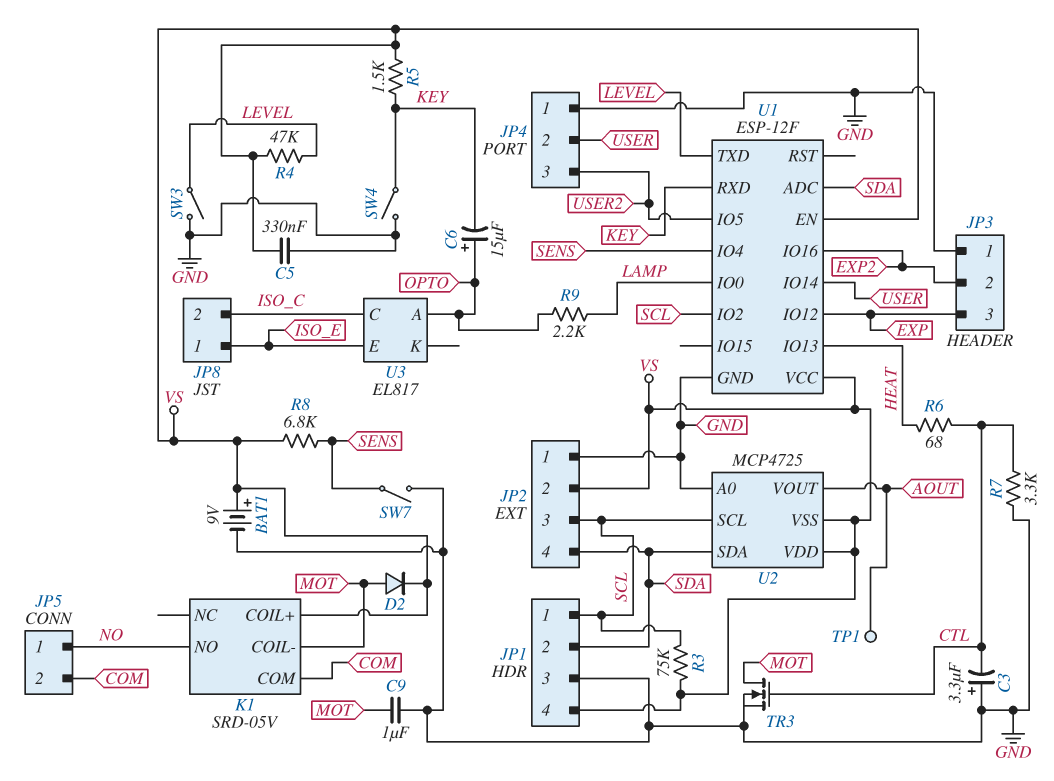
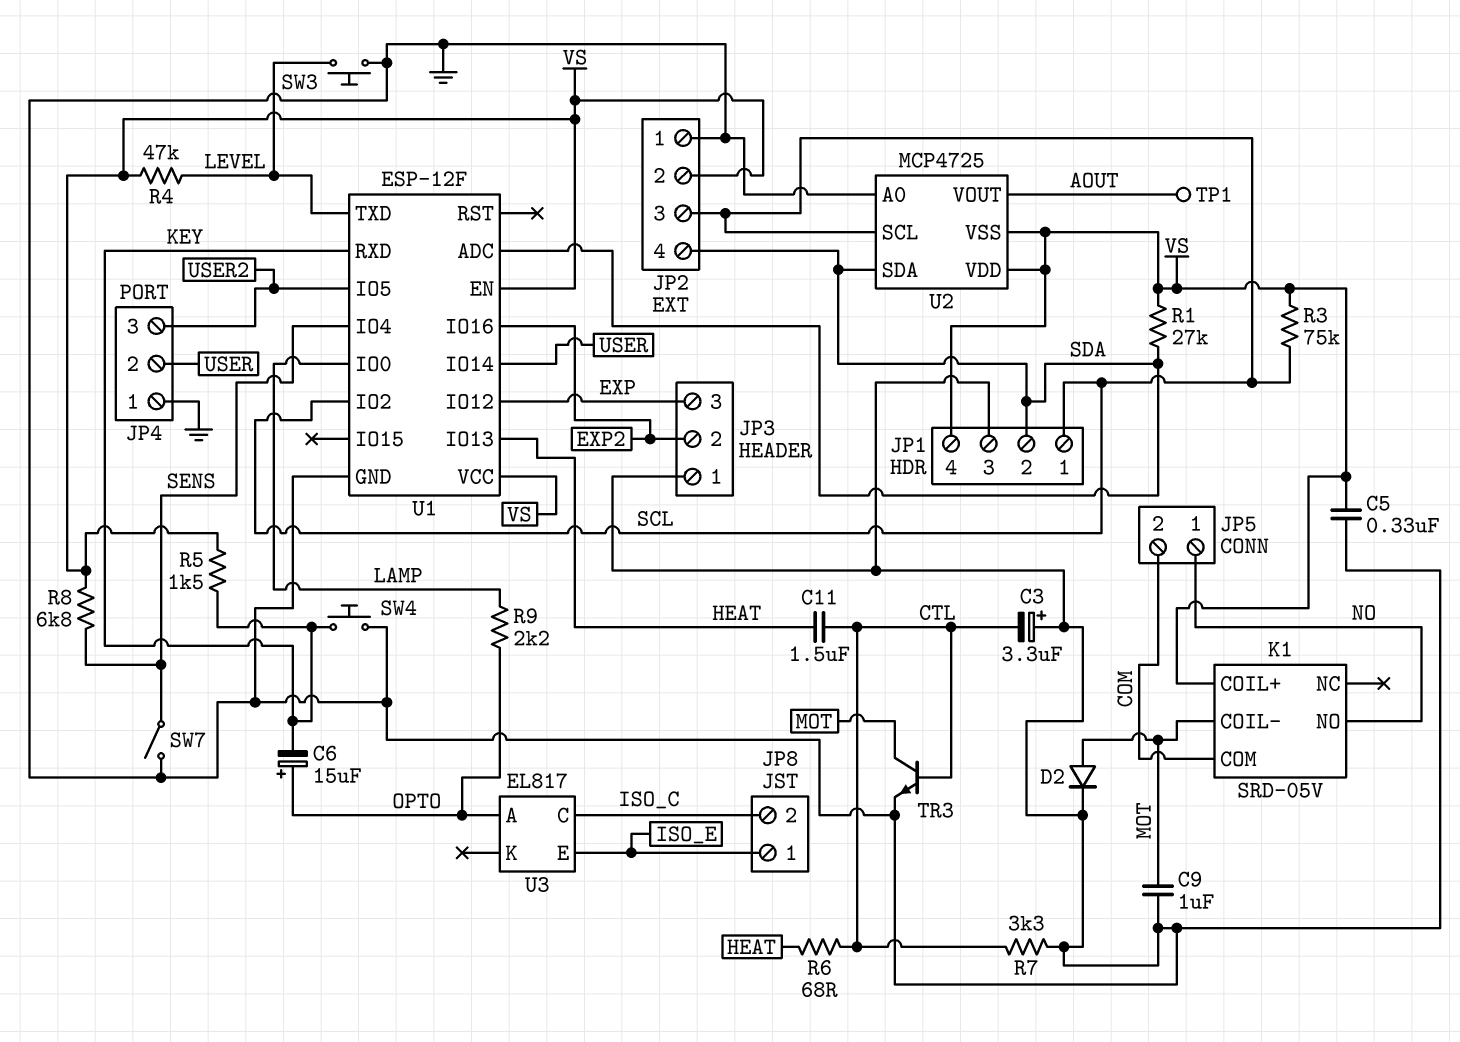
BAT1: 9V (plus VS, minus GND) -> none
C11: none -> 1.5uF (CTL, HEAT)
D2: diode (A MOT, K VS) -> diode (A MOT, K GND)
R1: none -> 27k (SDA, VS)
SW3: switch (GND, LEVEL) -> button (GND, LEVEL)
SW4: switch (GND, KEY) -> button (GND, KEY)
TR3: NMOS (G CTL, D MOT, S GND) -> NPN (B CTL, C MOT, E GND)

